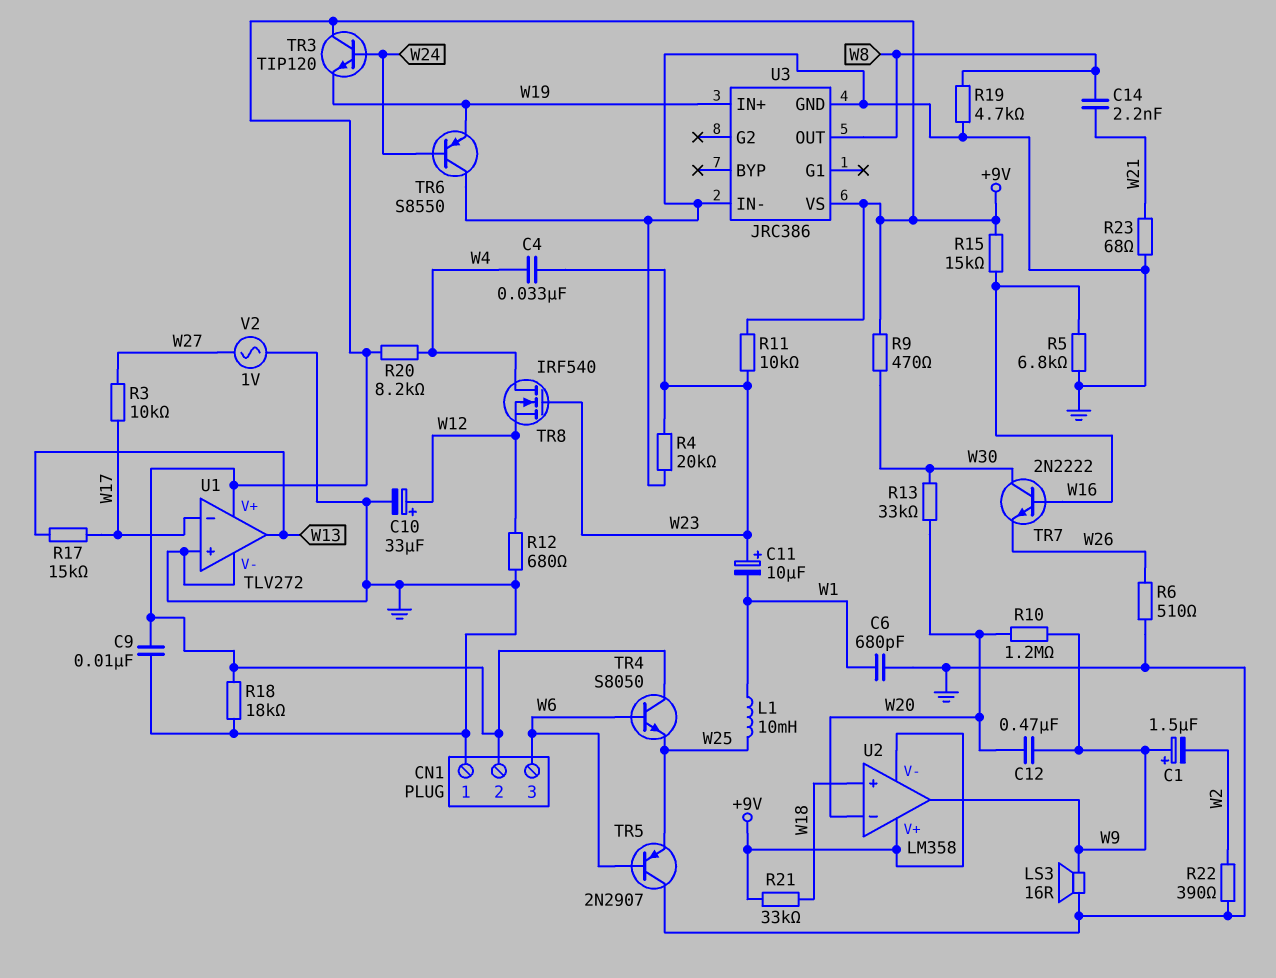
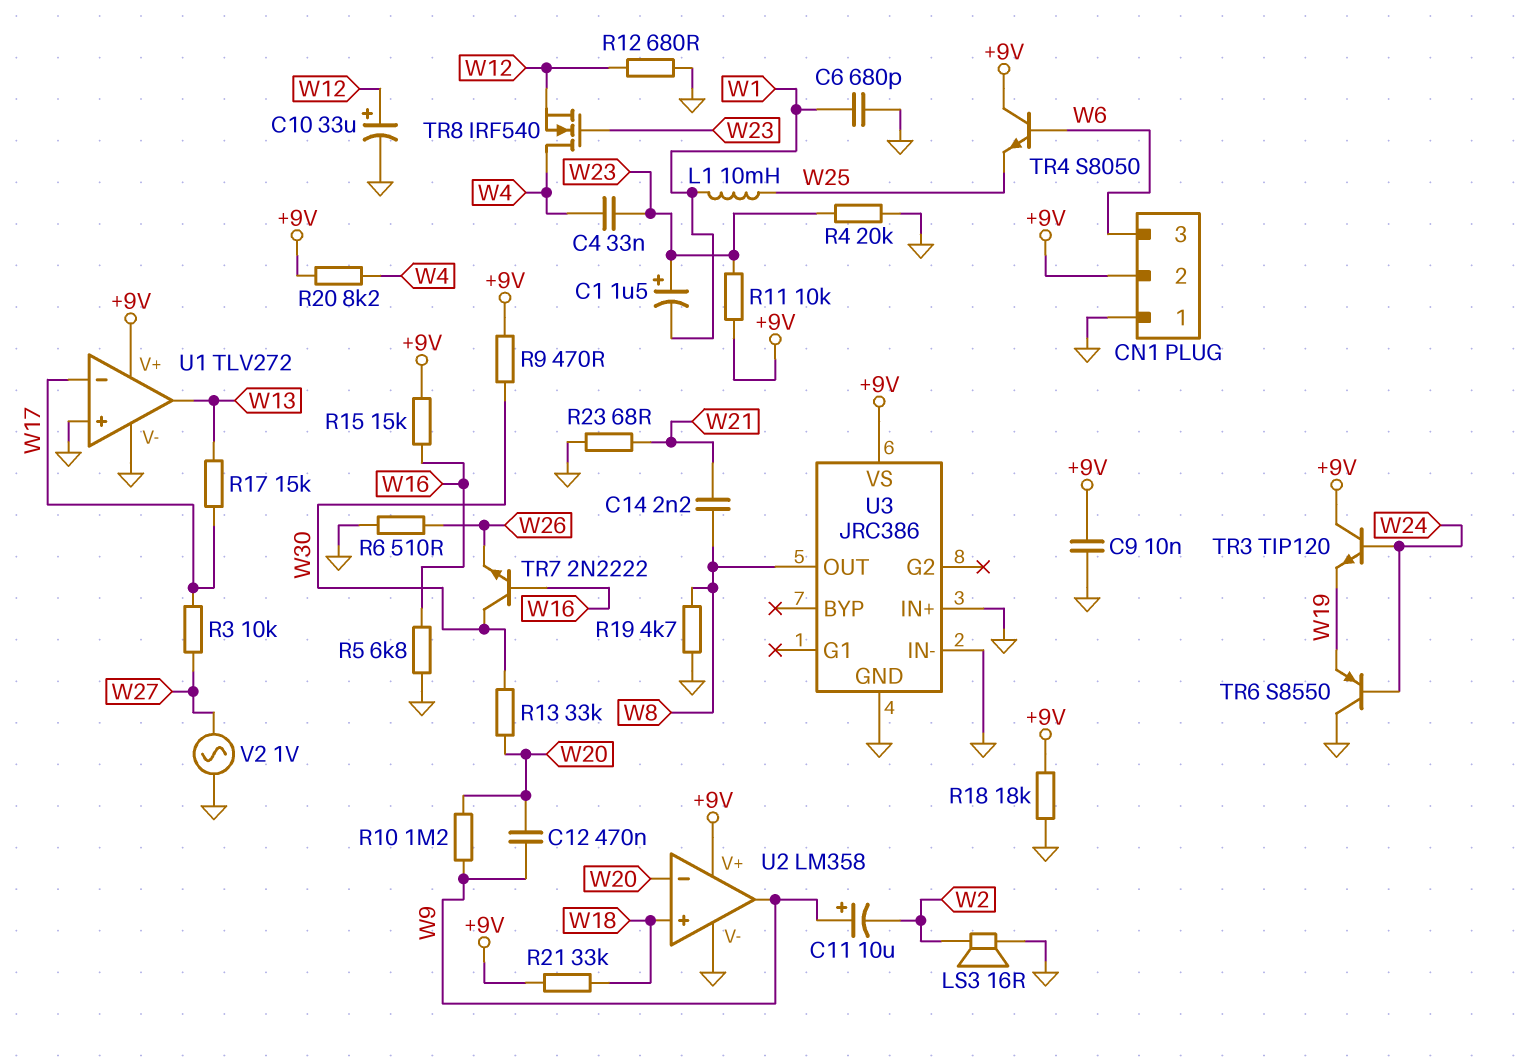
C1: 1.5uF (plus W9, minus W2) -> 1.5uF (plus W23, minus W1)
C11: 10uF (plus W23, minus W1) -> 10uF (plus W9, minus W2)
LS3: speaker 16R (GND, W9) -> speaker 16R (GND, W2)
R22: 390 (GND, W2) -> none
TR5: PNP 2N2907 (B W6, C GND, E W25) -> none
U2 pin V-: +9V -> GND
U3 pin IN+: W19 -> GND

